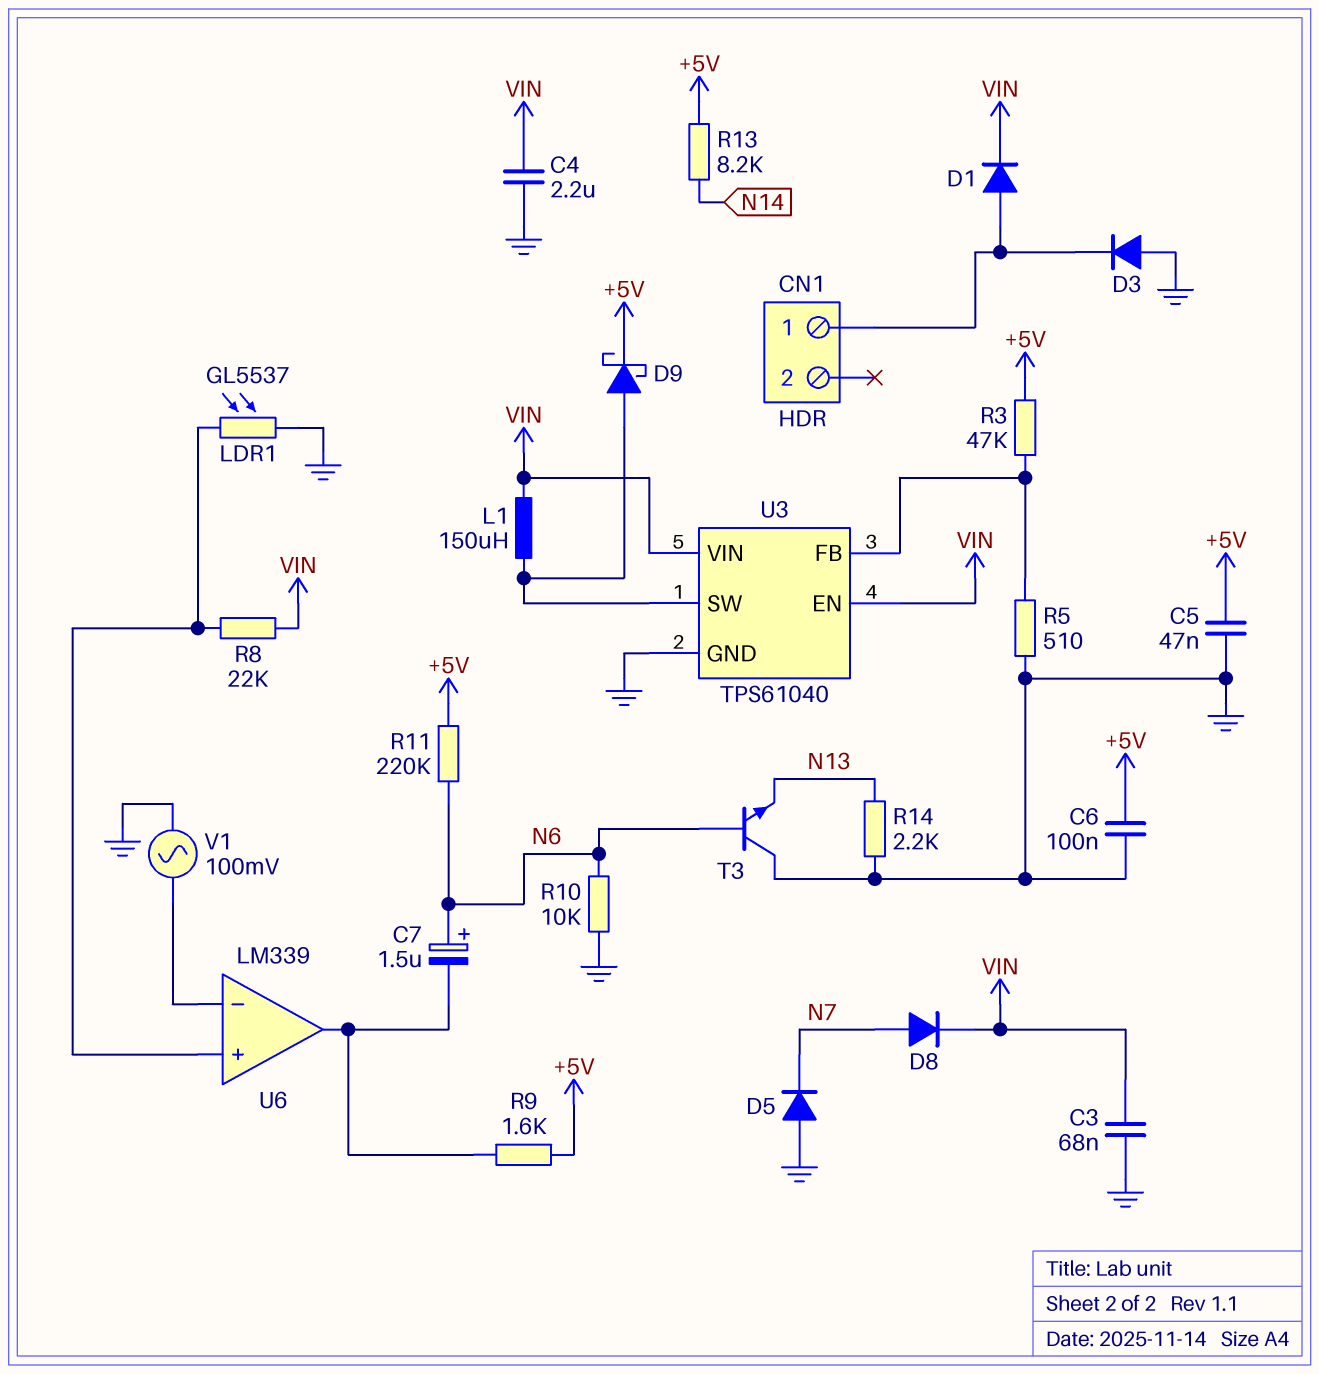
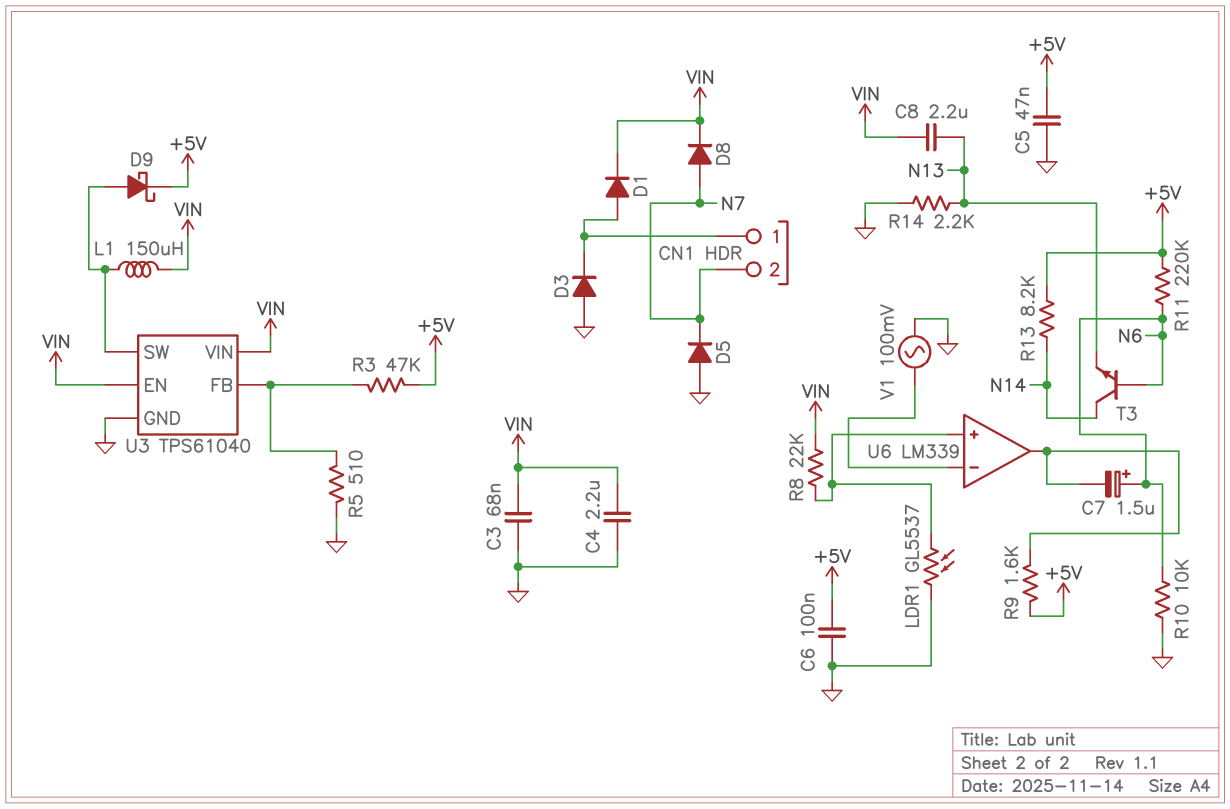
C8: none -> 2.2uF (N13, VIN)
CN1 pin 2: none -> N7
T3: NPN (B N6, C GND, E N13) -> NPN (B N6, C N14, E N13)

